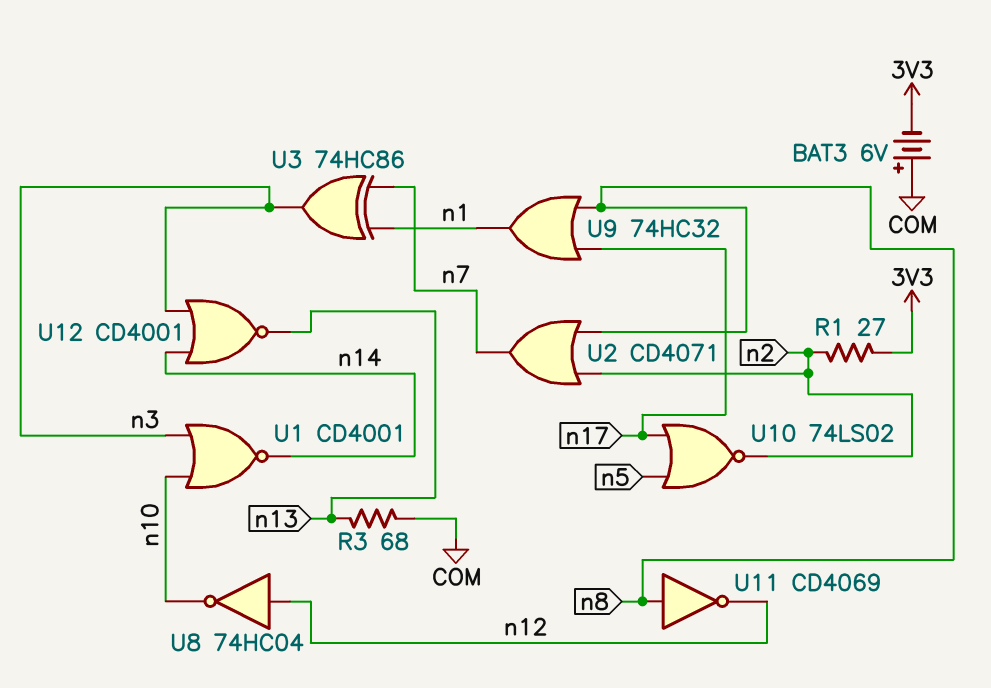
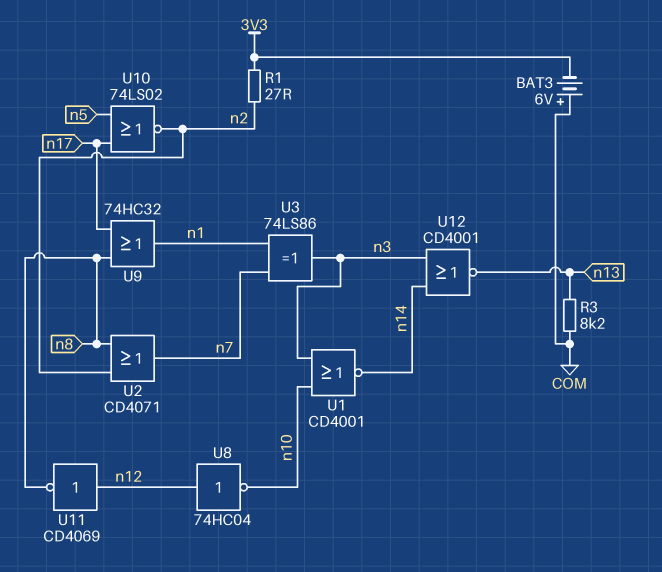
R3: 68 (COM, n13) -> 8.2k (COM, n13)
U3: XOR 74HC86 (in n1, in n7, out n3) -> XOR 74LS86 (in n1, in n7, out n3)
U11: NOT CD4069 (in n8, out n12) -> NOT CD4069 (in n12, out n8)

